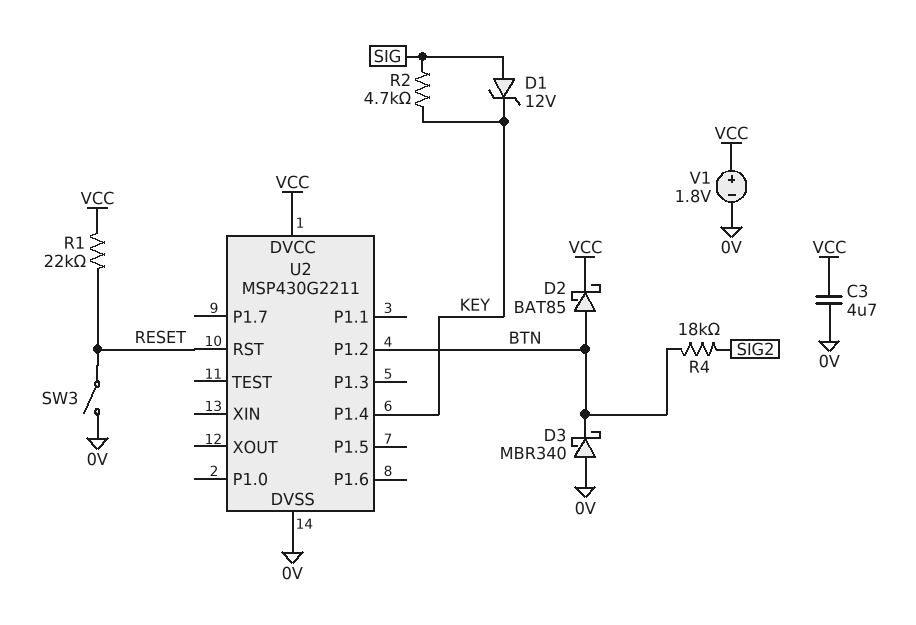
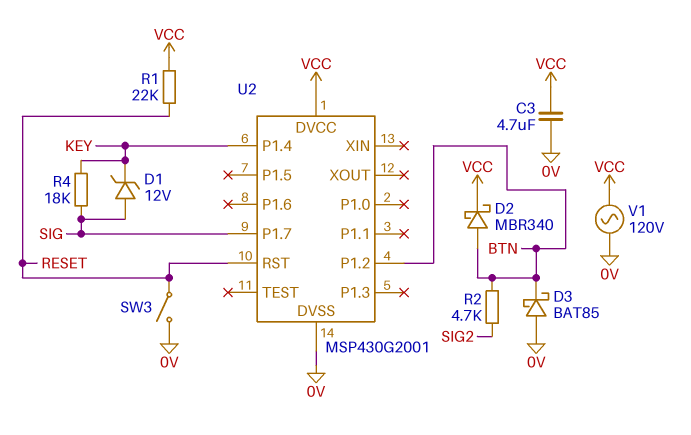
D2: schottky BAT85 (A BTN, K VCC) -> schottky MBR340 (A BTN, K VCC)
D3: schottky MBR340 (A 0V, K BTN) -> schottky BAT85 (A 0V, K BTN)
R2: 4.7k (KEY, SIG) -> 4.7k (BTN, SIG2)
R4: 18k (BTN, SIG2) -> 18k (KEY, SIG)
U2: MSP430G2211 -> MSP430G2001
U2 pin P1.7: none -> SIG
V1: 1.8V (plus VCC, minus 0V) -> AC 120V (0V, VCC)

